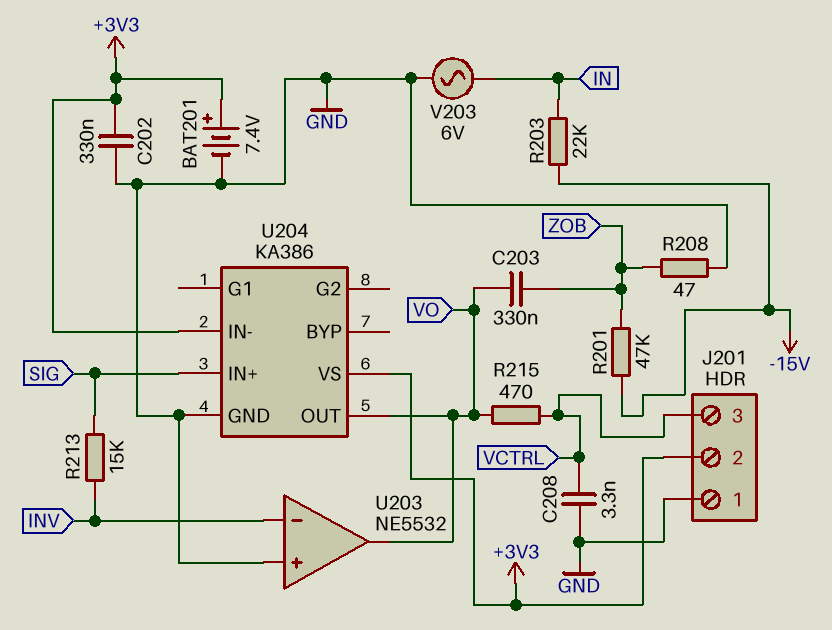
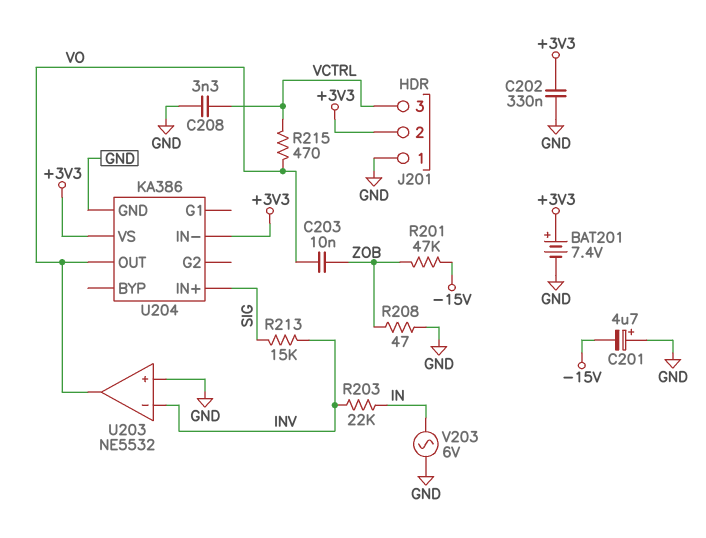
C201: none -> 4.7uF (plus GND, minus -15V)
C203: 330nF (VO, ZOB) -> 10nF (VO, ZOB)
R203: 22k (-15V, IN) -> 22k (IN, INV)

